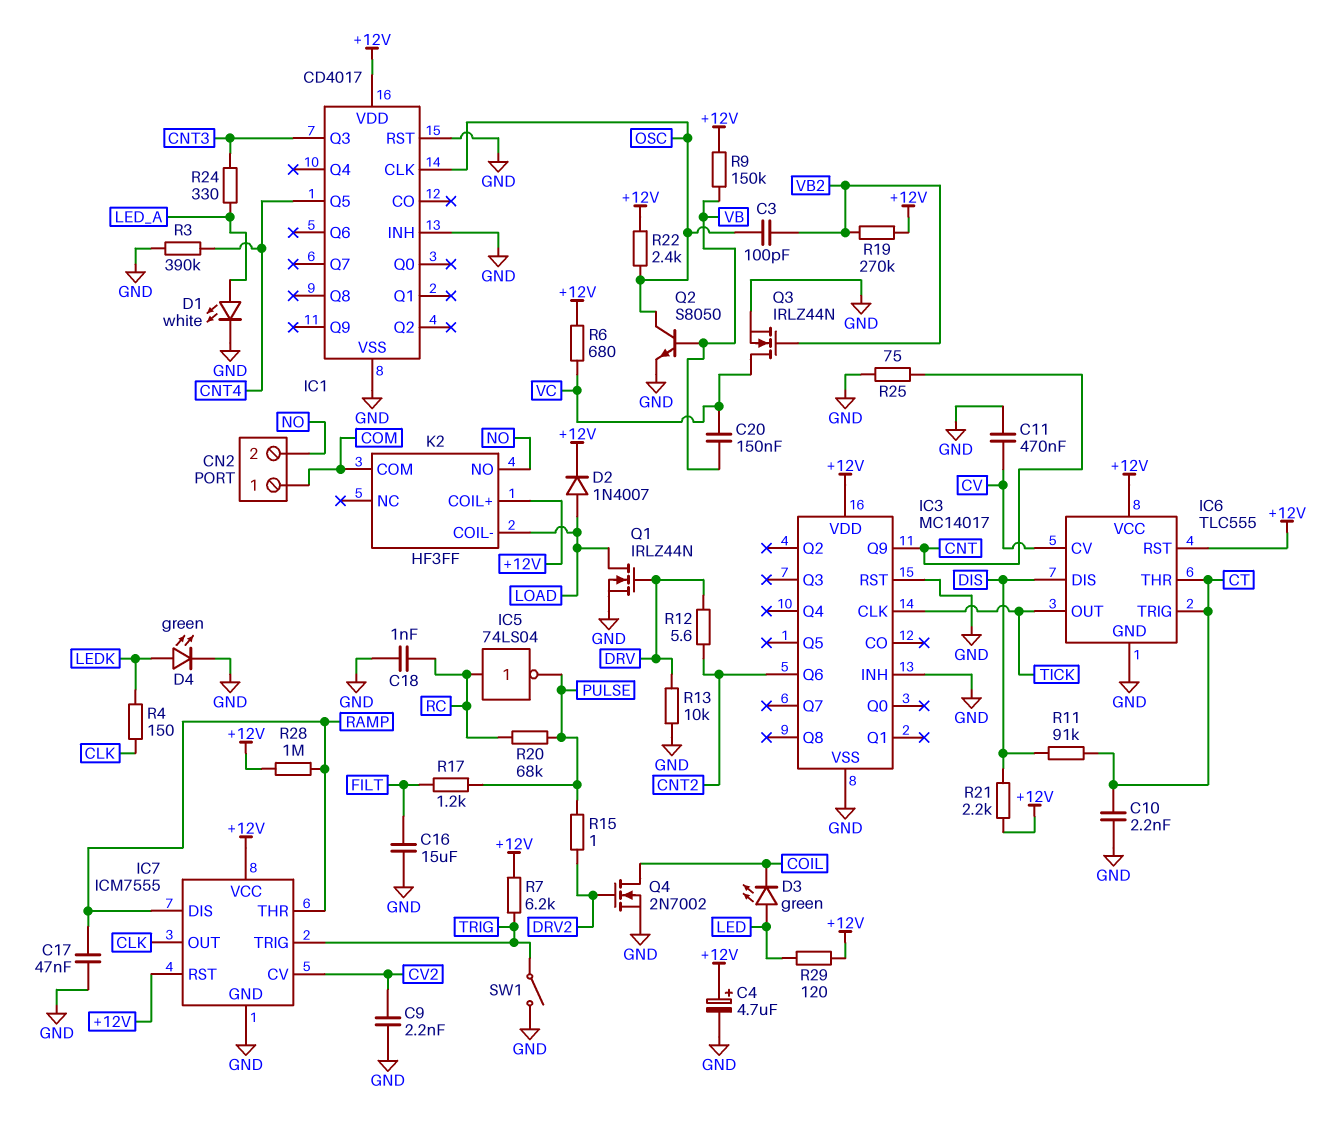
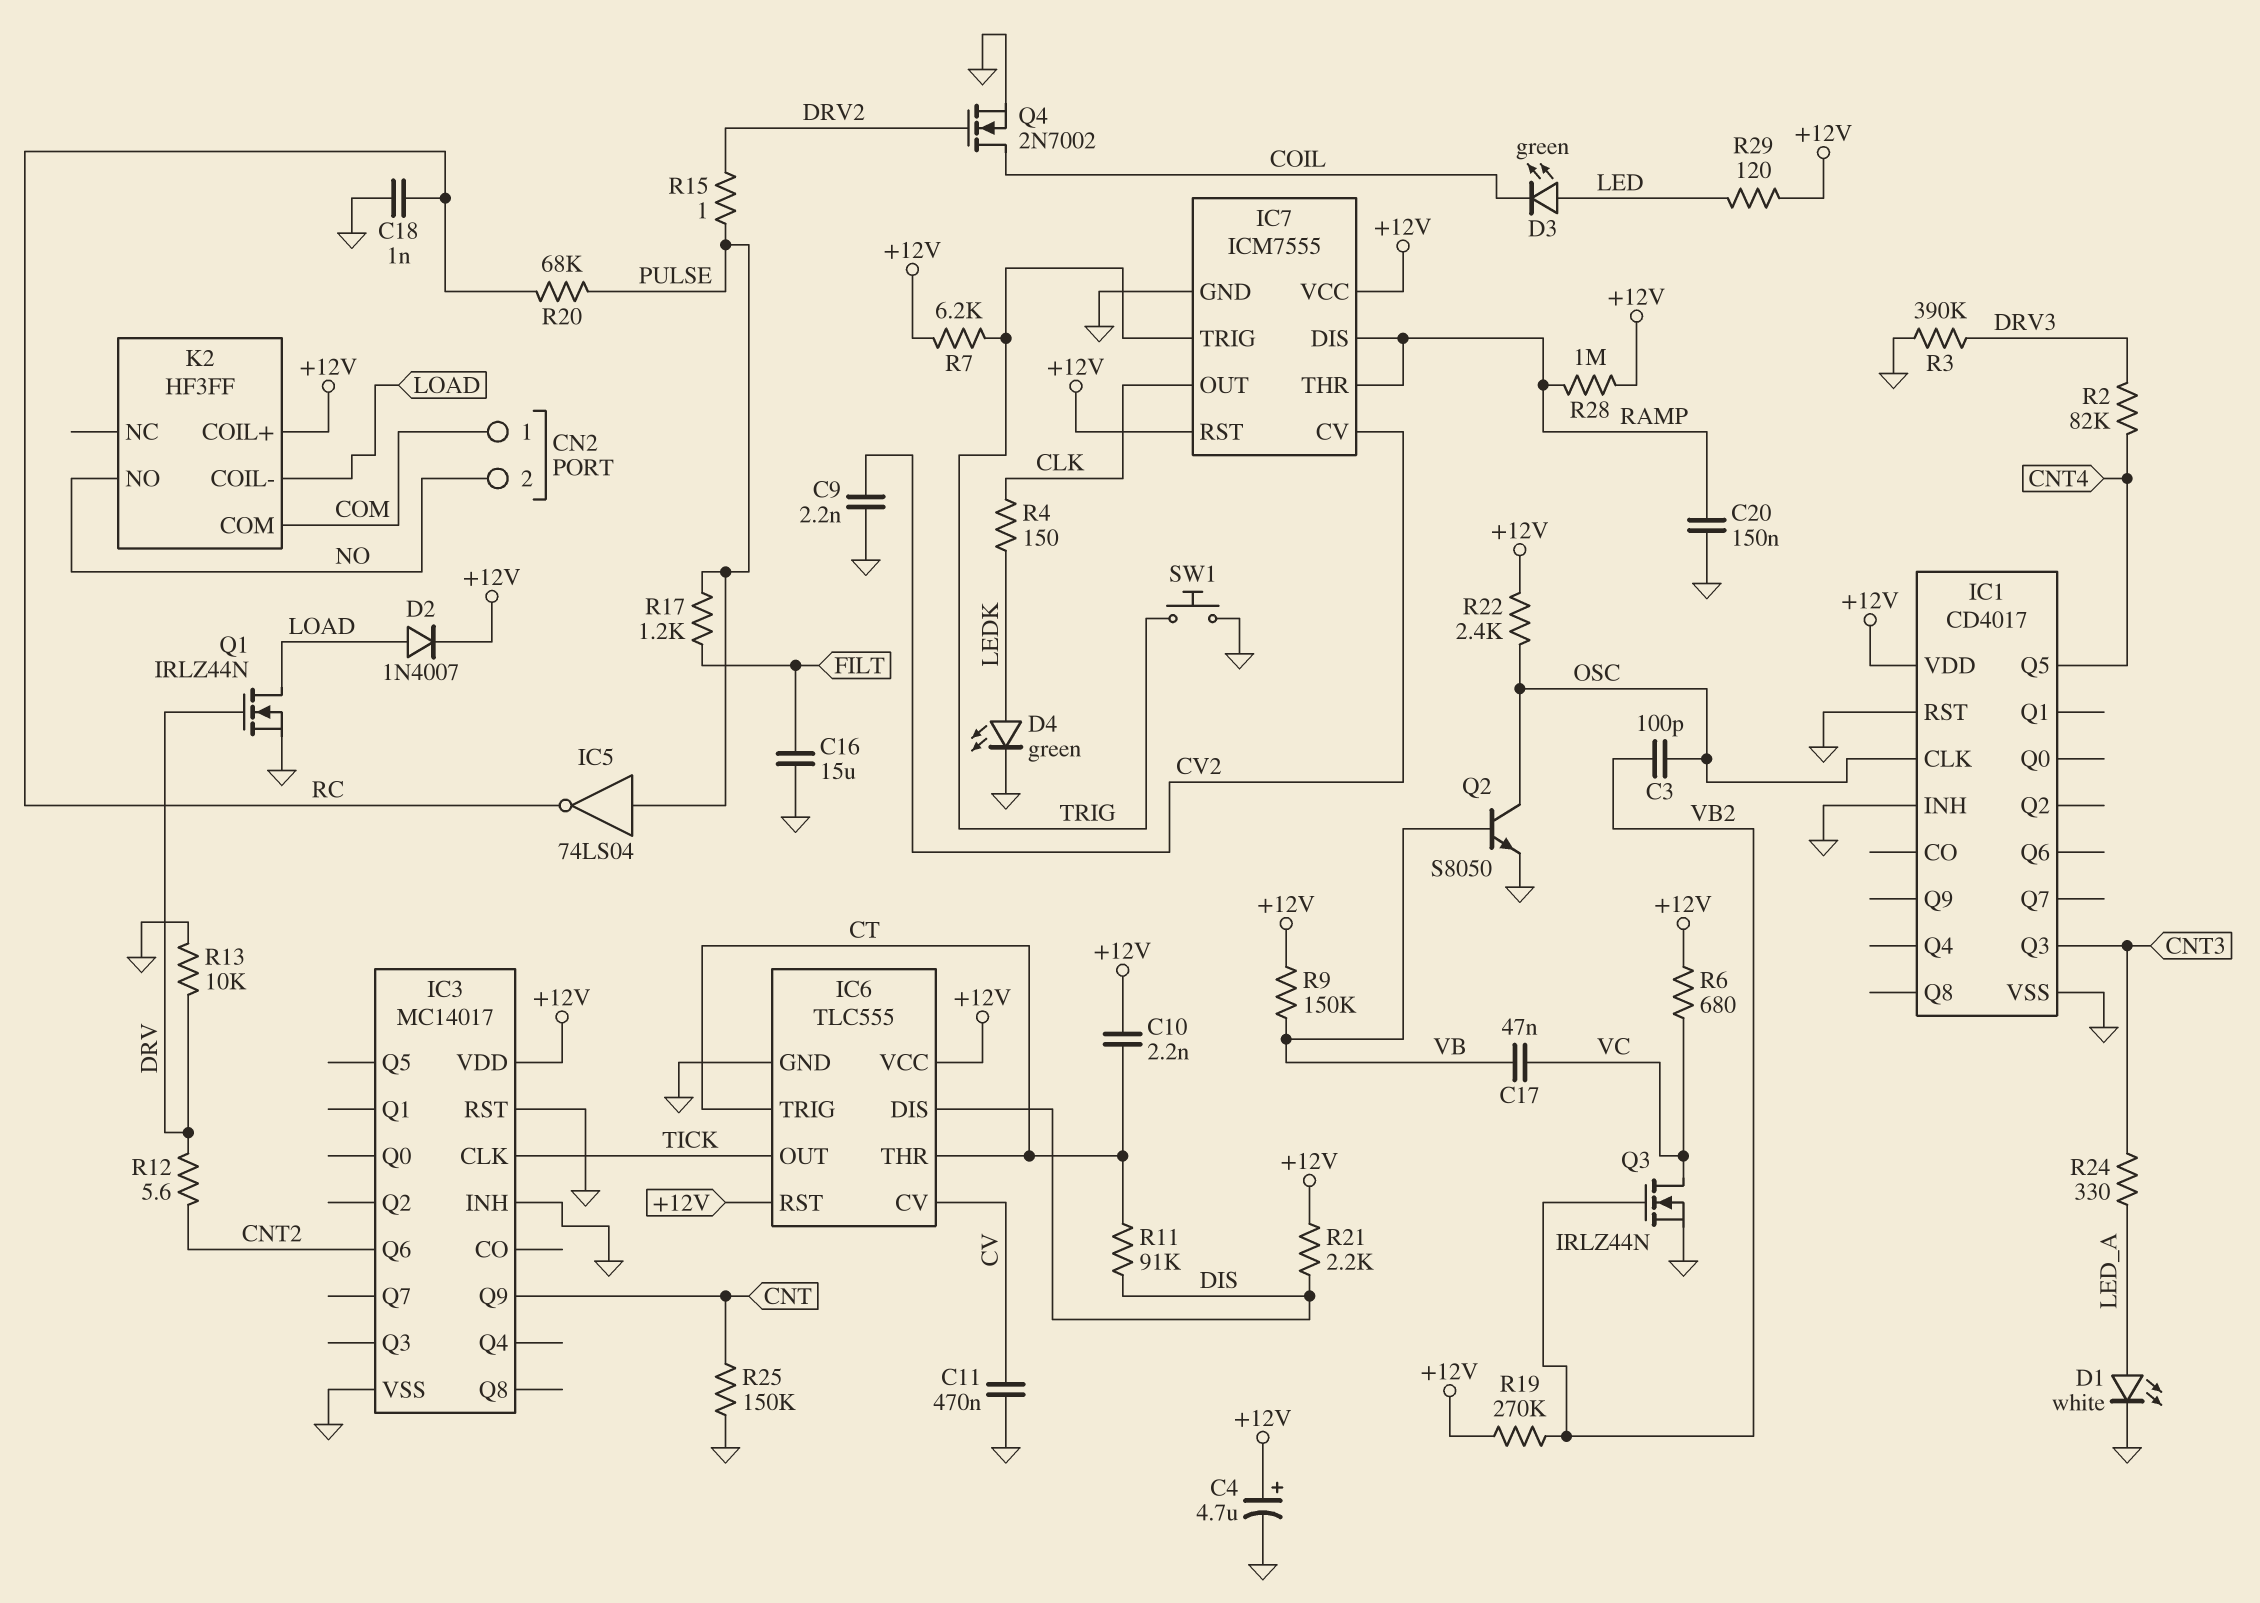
C10: 2.2nF (CT, GND) -> 2.2nF (+12V, CT)
C17: 47nF (GND, RAMP) -> 47nF (VB, VC)
C20: 150nF (VB, VC) -> 150nF (GND, RAMP)
IC5: NOT 74LS04 (in RC, out PULSE) -> NOT 74LS04 (in PULSE, out RC)
R2: none -> 82k (CNT4, DRV3)
R3: 390k (CNT4, GND) -> 390k (DRV3, GND)
R25: 75 (CNT, GND) -> 150k (CNT, GND)
SW1: switch (GND, TRIG) -> button (GND, TRIG)

